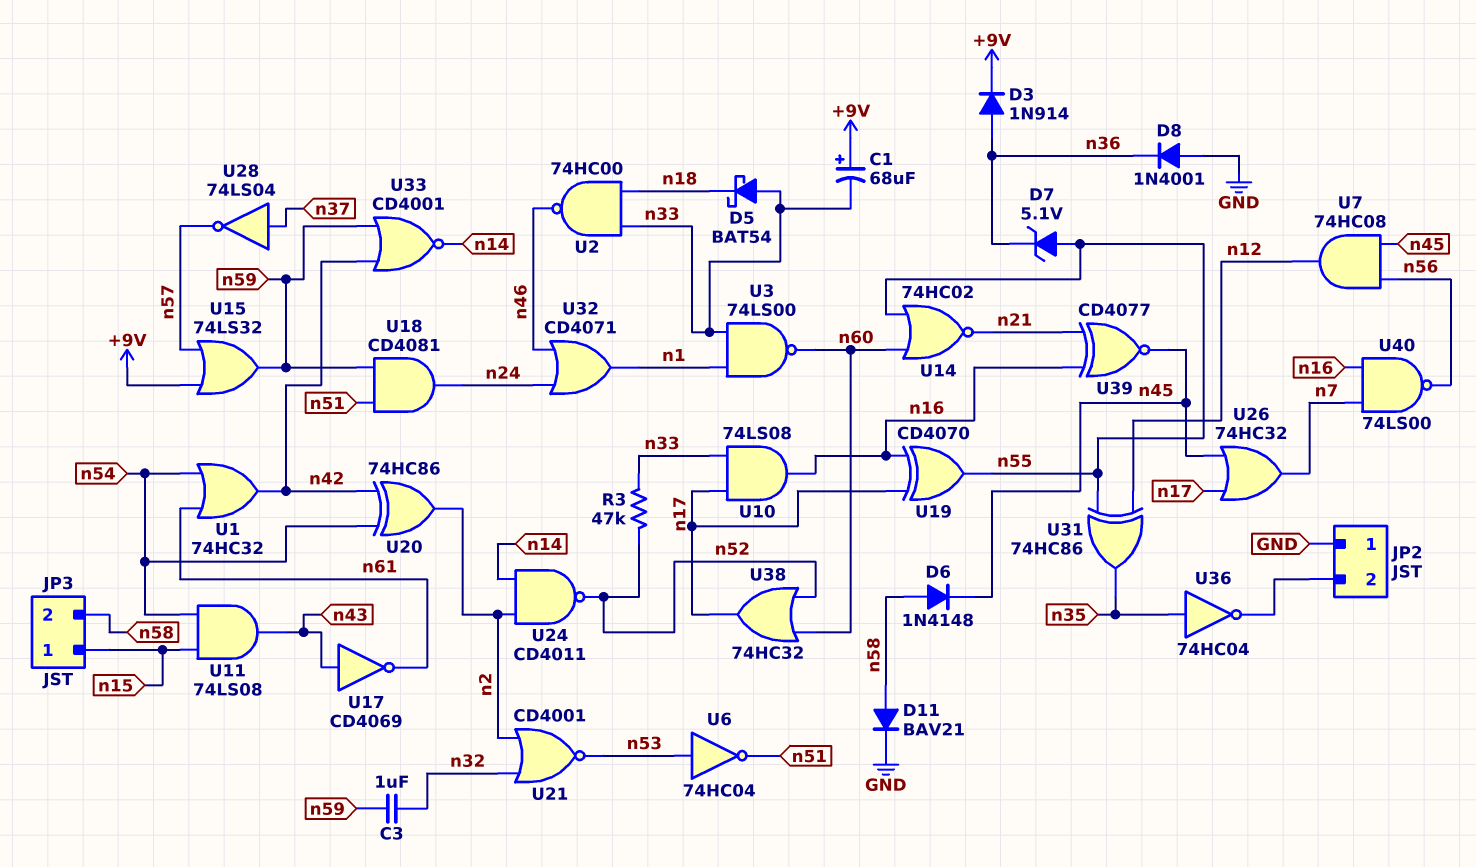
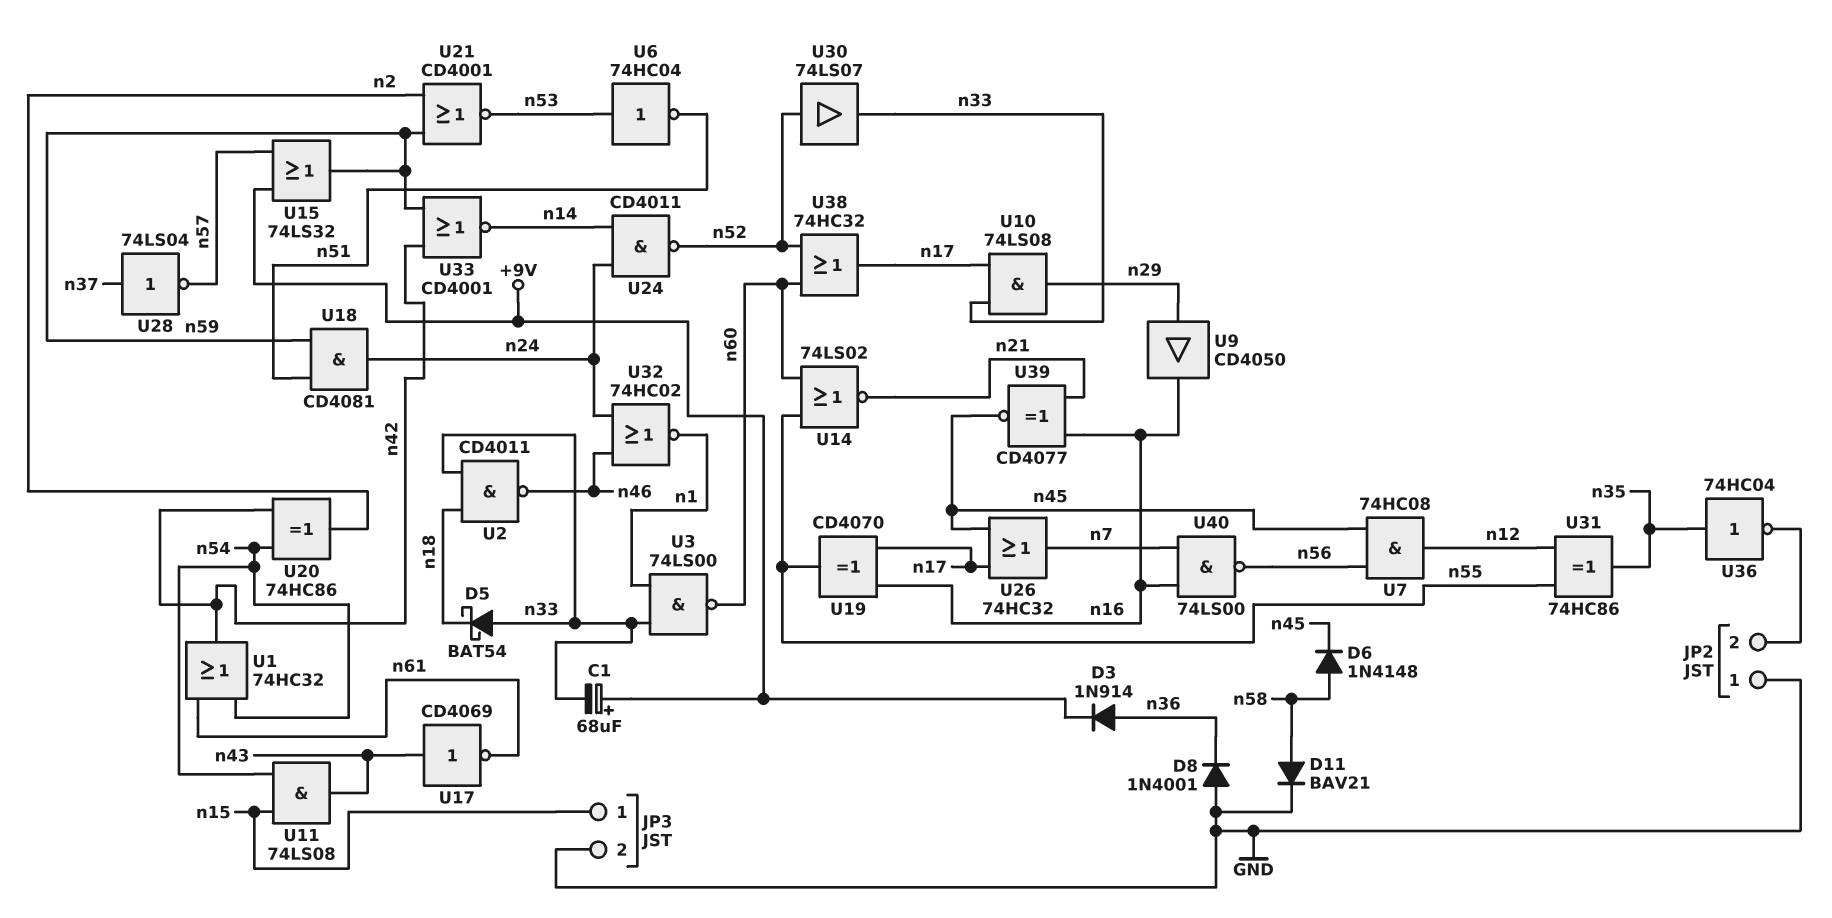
C3: 1uF (n32, n59) -> none
D7: zener 5.1V (A n55, K n36) -> none
JP3 pin 2: n58 -> GND
R3: 47k (n33, n52) -> none
U2: NAND 74HC00 (in n18, in n33, out n46) -> NAND CD4011 (in n18, in n33, out n46)
U9: none -> buffer CD4050 (in n29, out n16)
U10: AND 74LS08 (in n17, in n33, out n16) -> AND 74LS08 (in n17, in n33, out n29)
U14: NOR 74HC02 (in n55, in n60, out n21) -> NOR 74LS02 (in n55, in n60, out n21)
U21: NOR CD4001 (in n2, in n32, out n53) -> NOR CD4001 (in n2, in n59, out n53)
U24: NAND CD4011 (in n2, in n14, out n52) -> NAND CD4011 (in n14, in n24, out n52)
U30: none -> buffer 74LS07 (in n52, out n33)
U32: OR CD4071 (in n24, in n46, out n1) -> NOR 74HC02 (in n24, in n46, out n1)

